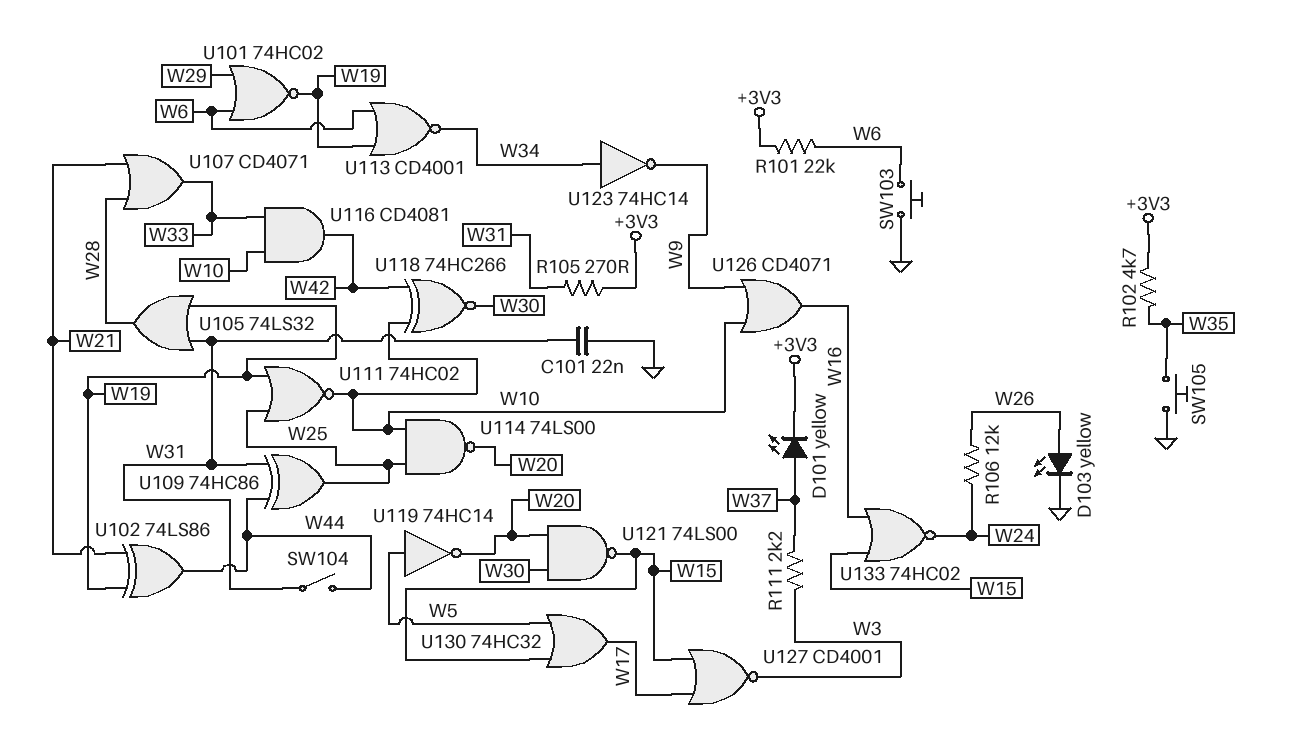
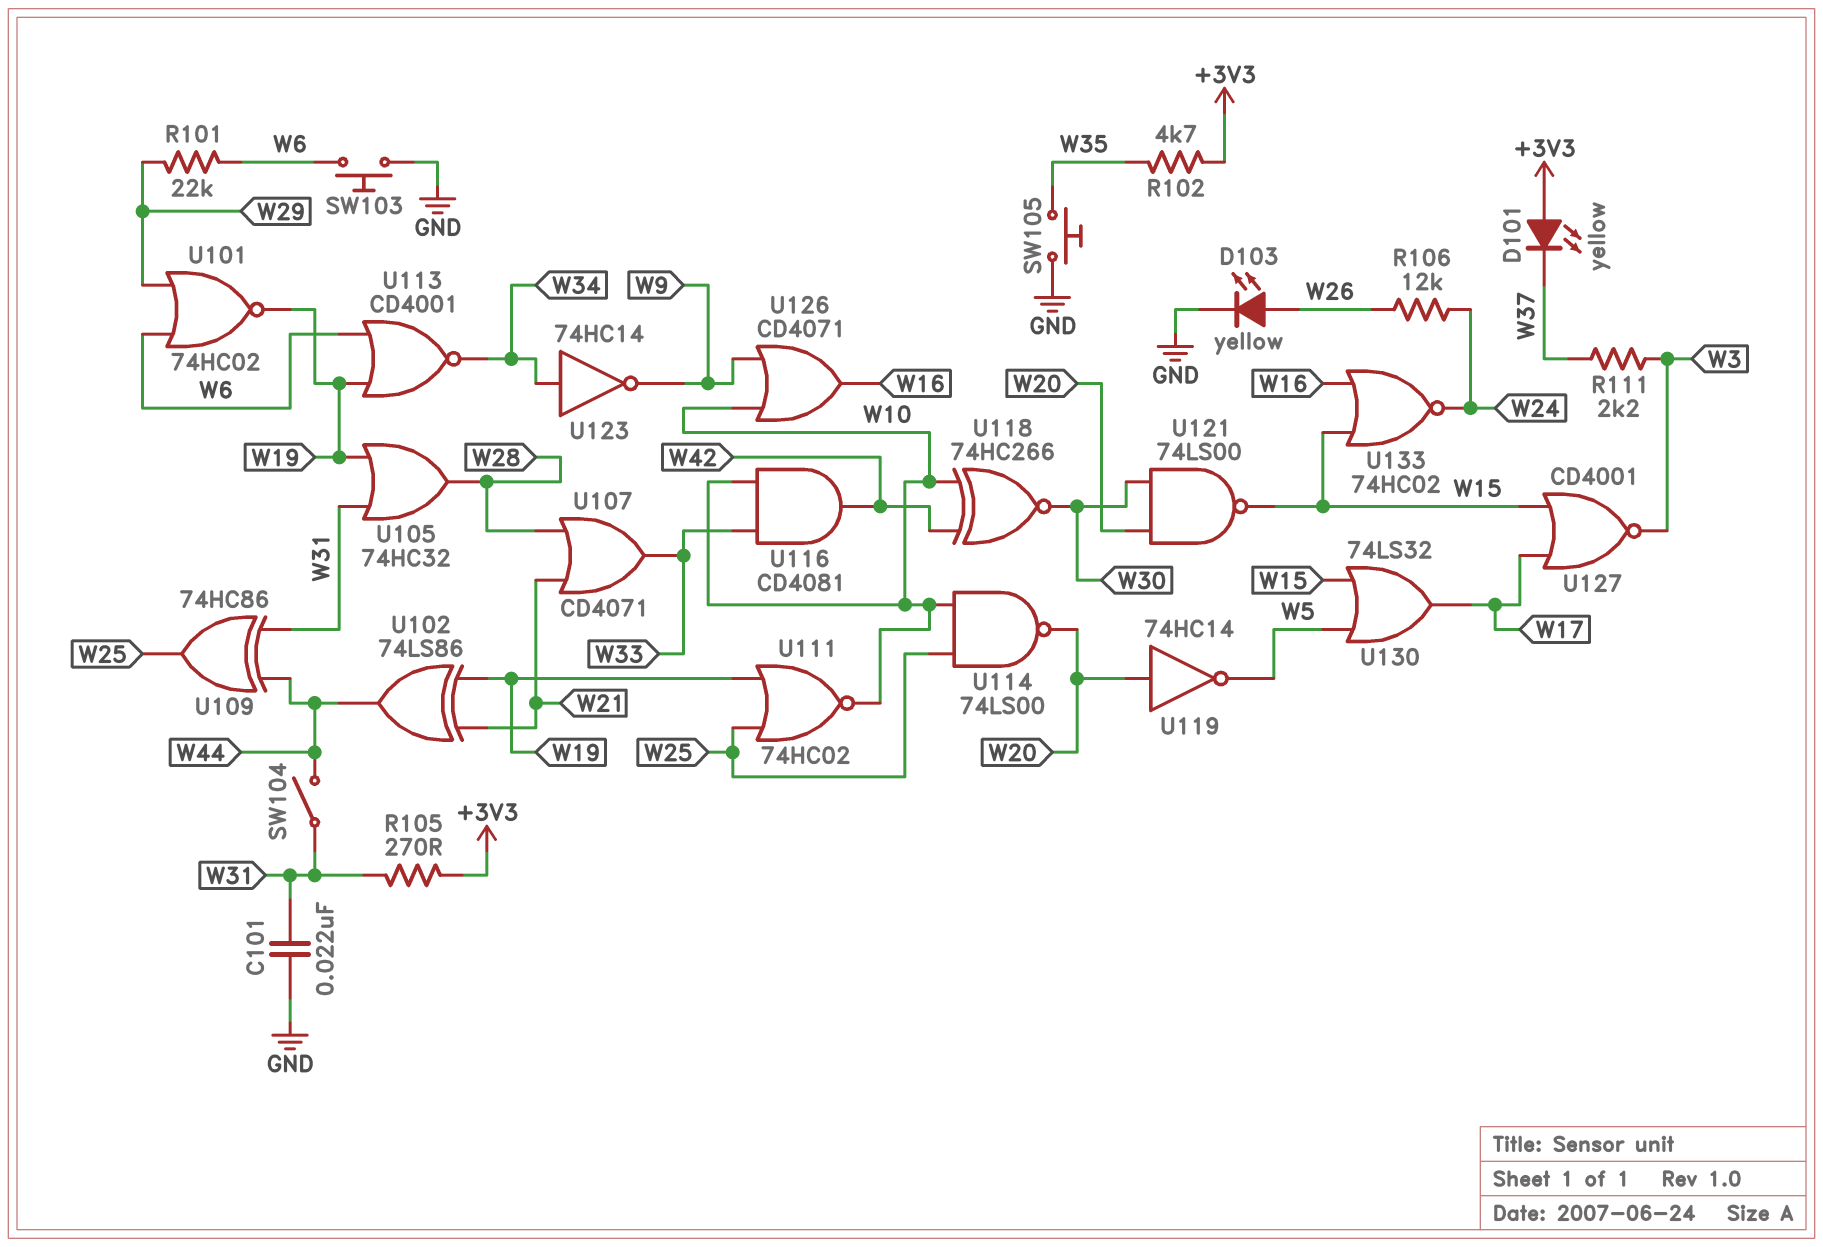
D101: LED yellow (A W37, K +3V3) -> LED yellow (A +3V3, K W37)
R101: 22k (+3V3, W6) -> 22k (W6, W29)
U105: OR 74LS32 (in W19, in W31, out W28) -> OR 74HC32 (in W19, in W31, out W28)
U119: NOT 74HC14 (in W5, out W20) -> NOT 74HC14 (in W20, out W5)
U130: OR 74HC32 (in W5, in W15, out W17) -> OR 74LS32 (in W5, in W15, out W17)

